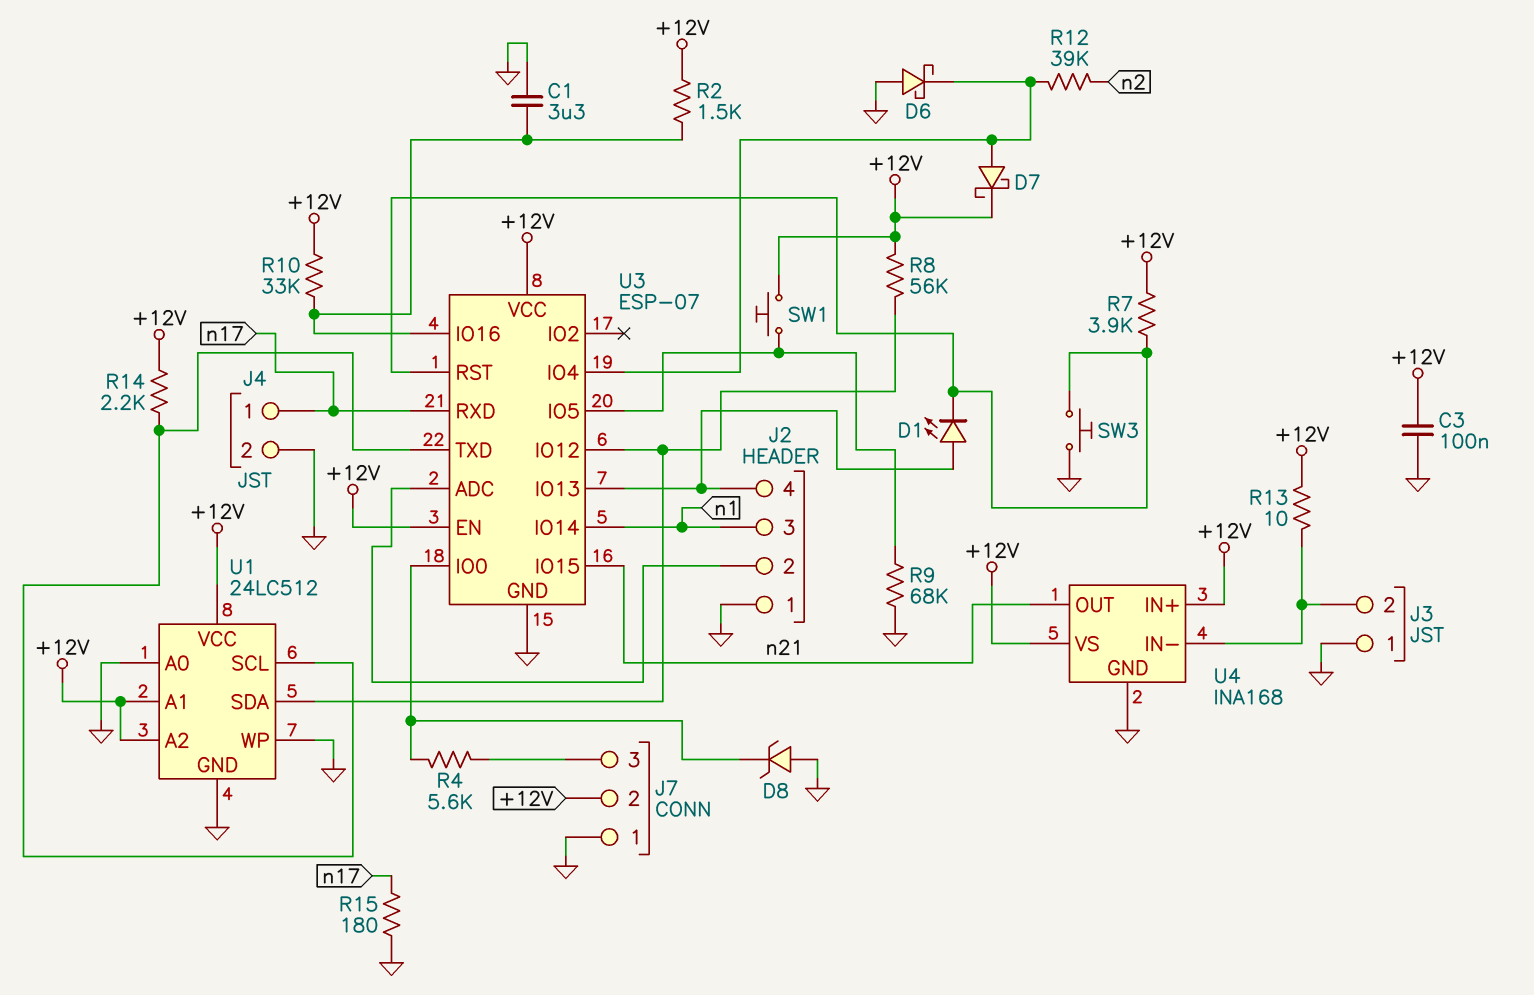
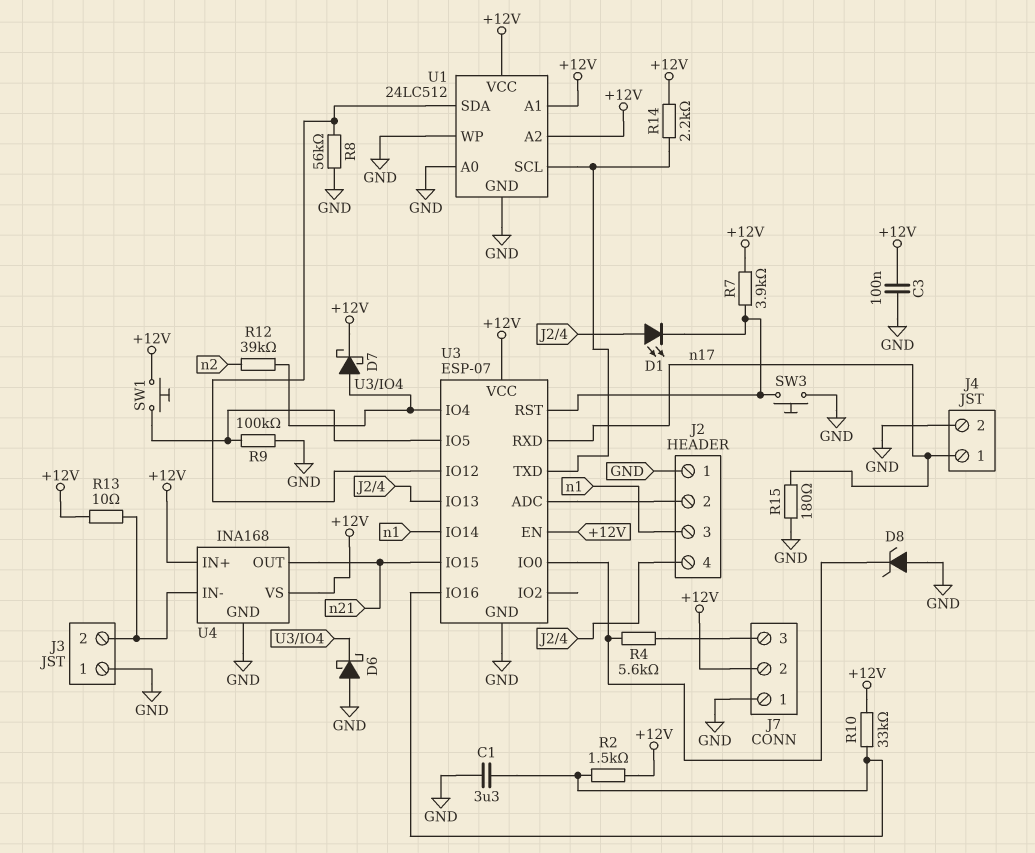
R8: 56k (+12V, U1/SDA) -> 56k (GND, U1/SDA)
R9: 68k (GND, U3/IO5) -> 100k (GND, U3/IO5)

